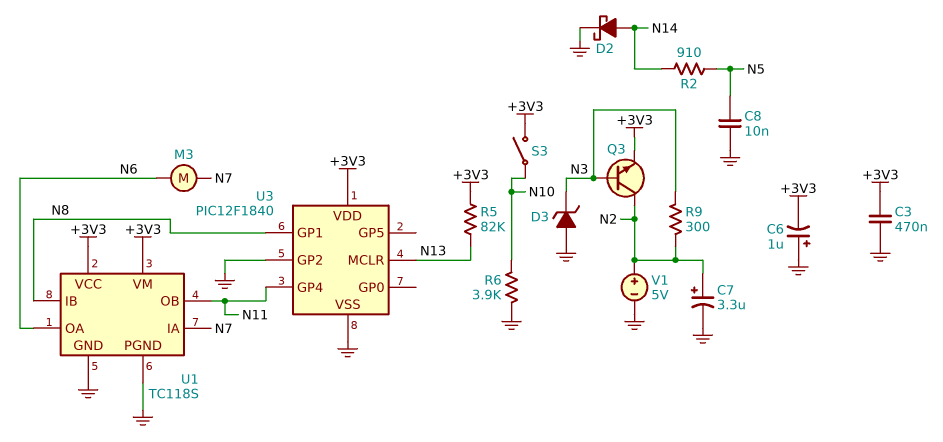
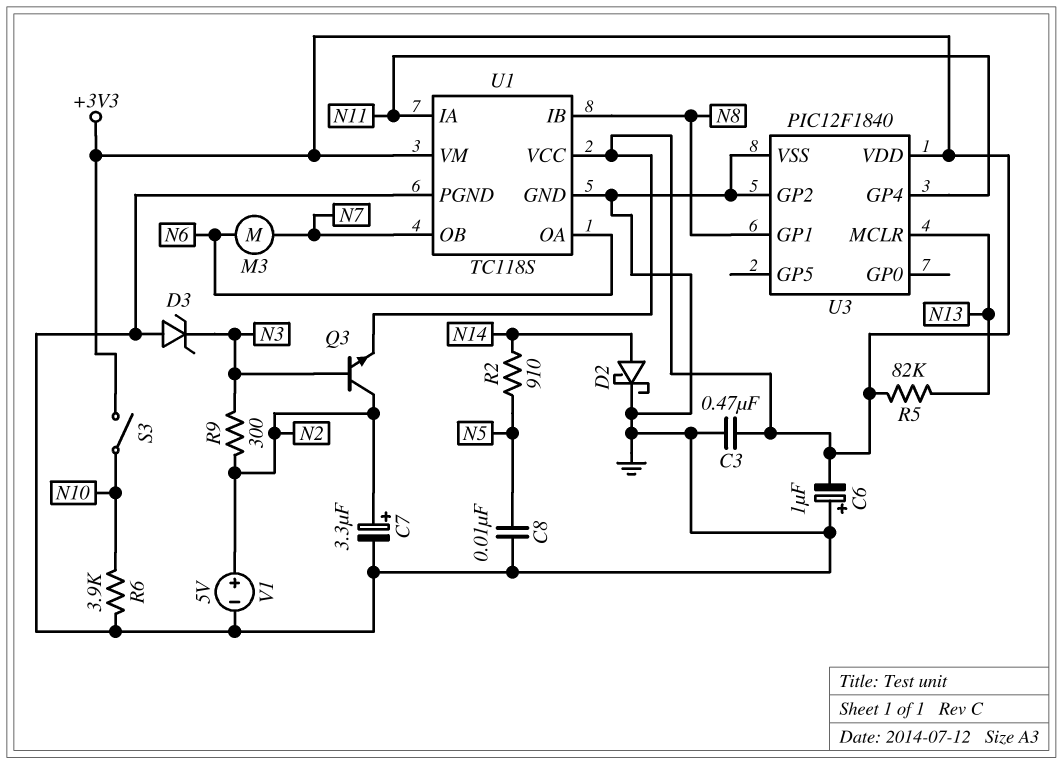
U1 pin IA: N7 -> N11
U1 pin OB: N11 -> N7

